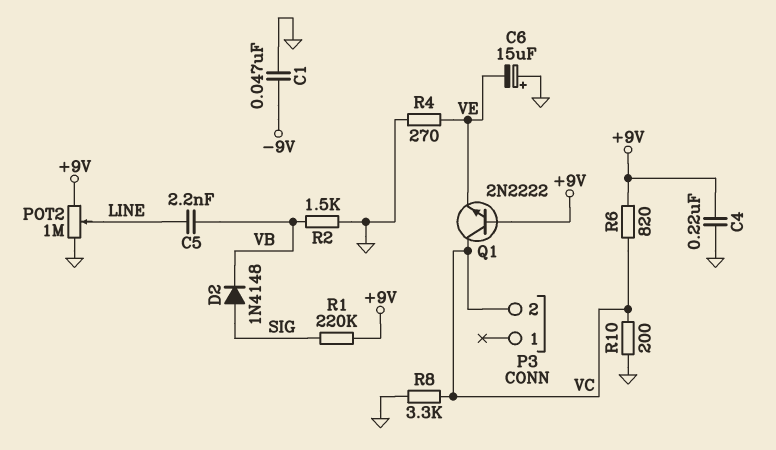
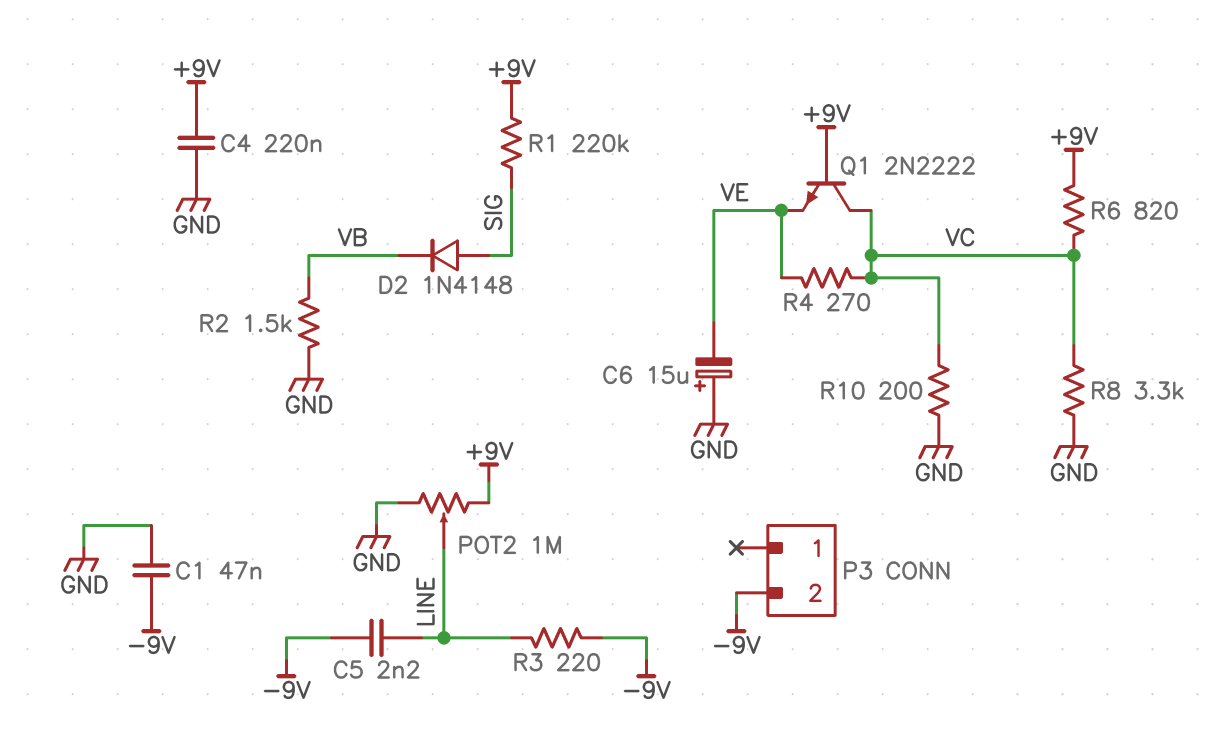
C5: 2.2nF (LINE, VB) -> 2.2nF (-9V, LINE)
P3 pin 2: VC -> -9V
R3: none -> 220 (-9V, LINE)
R4: 270 (GND, VE) -> 270 (VC, VE)

